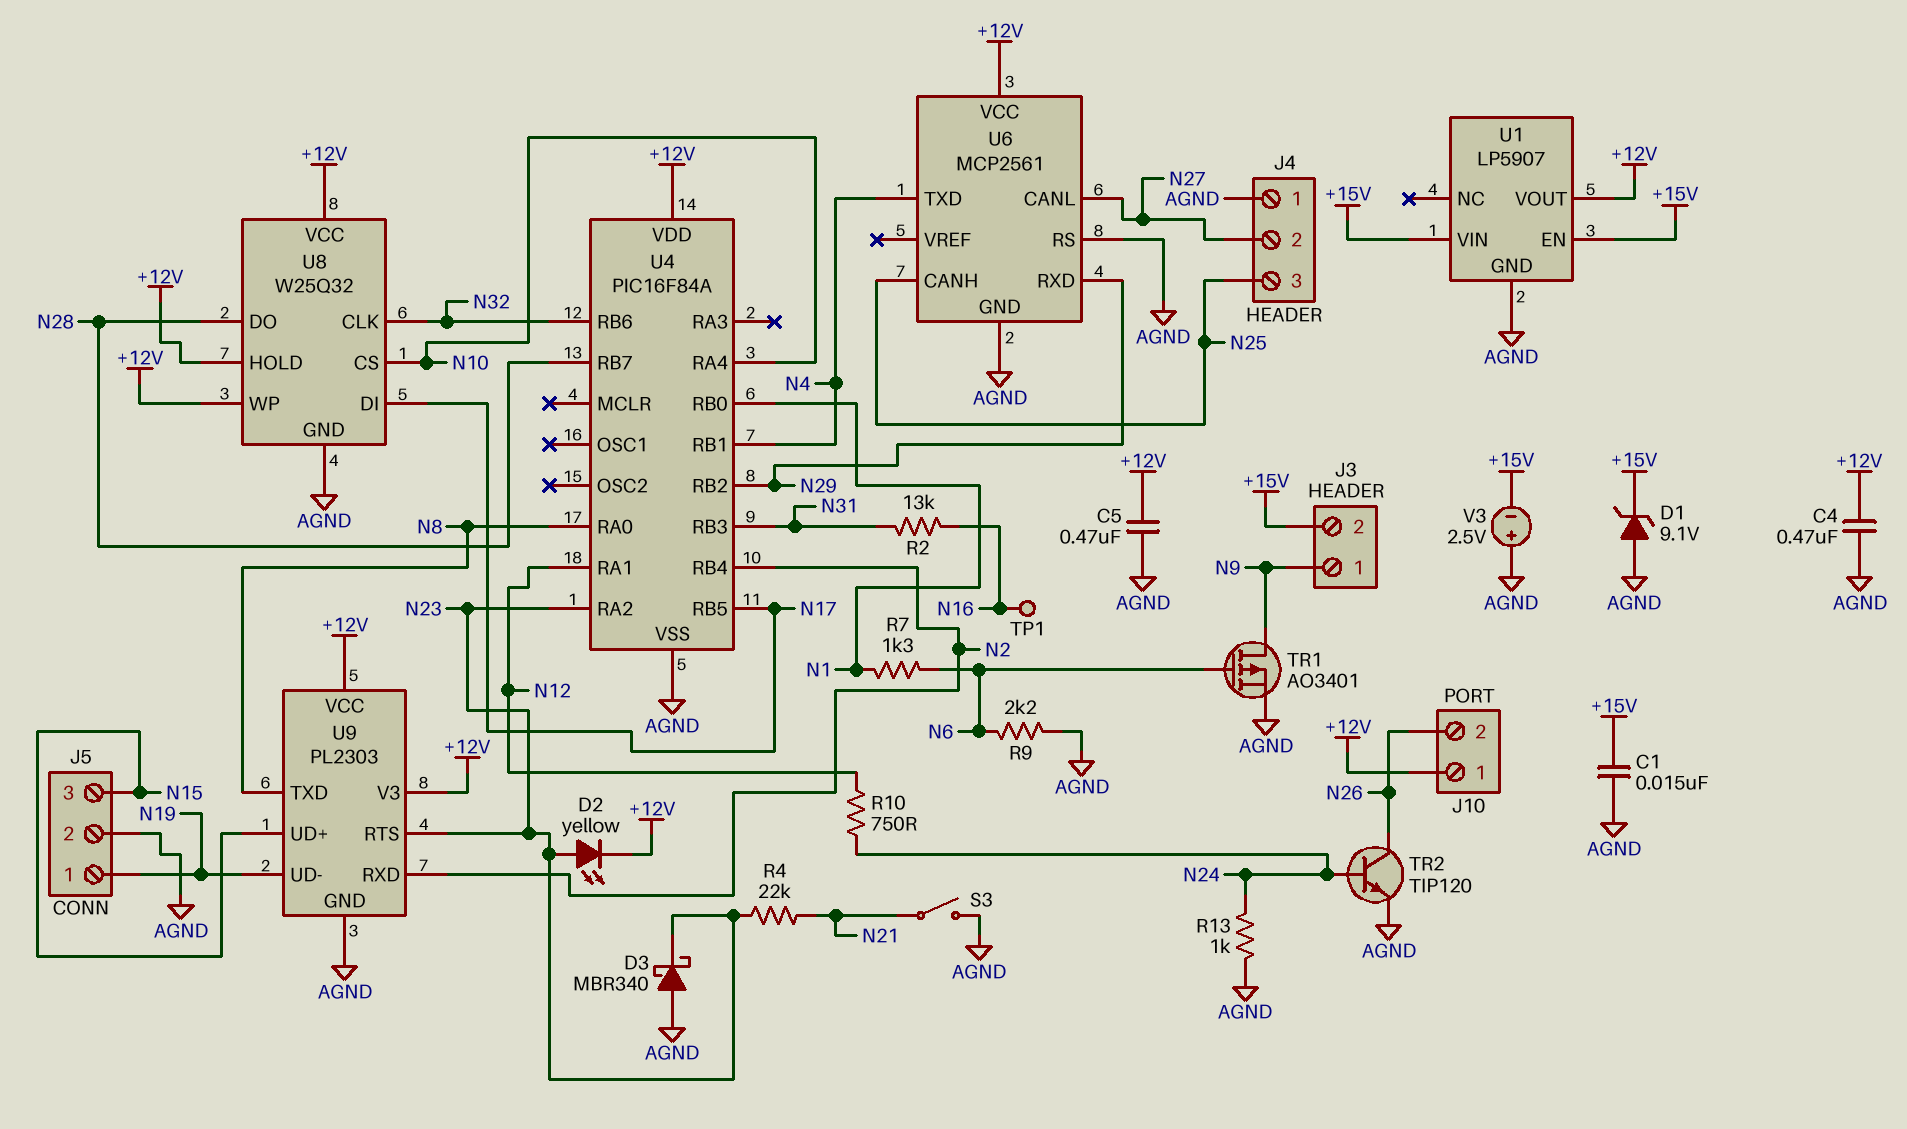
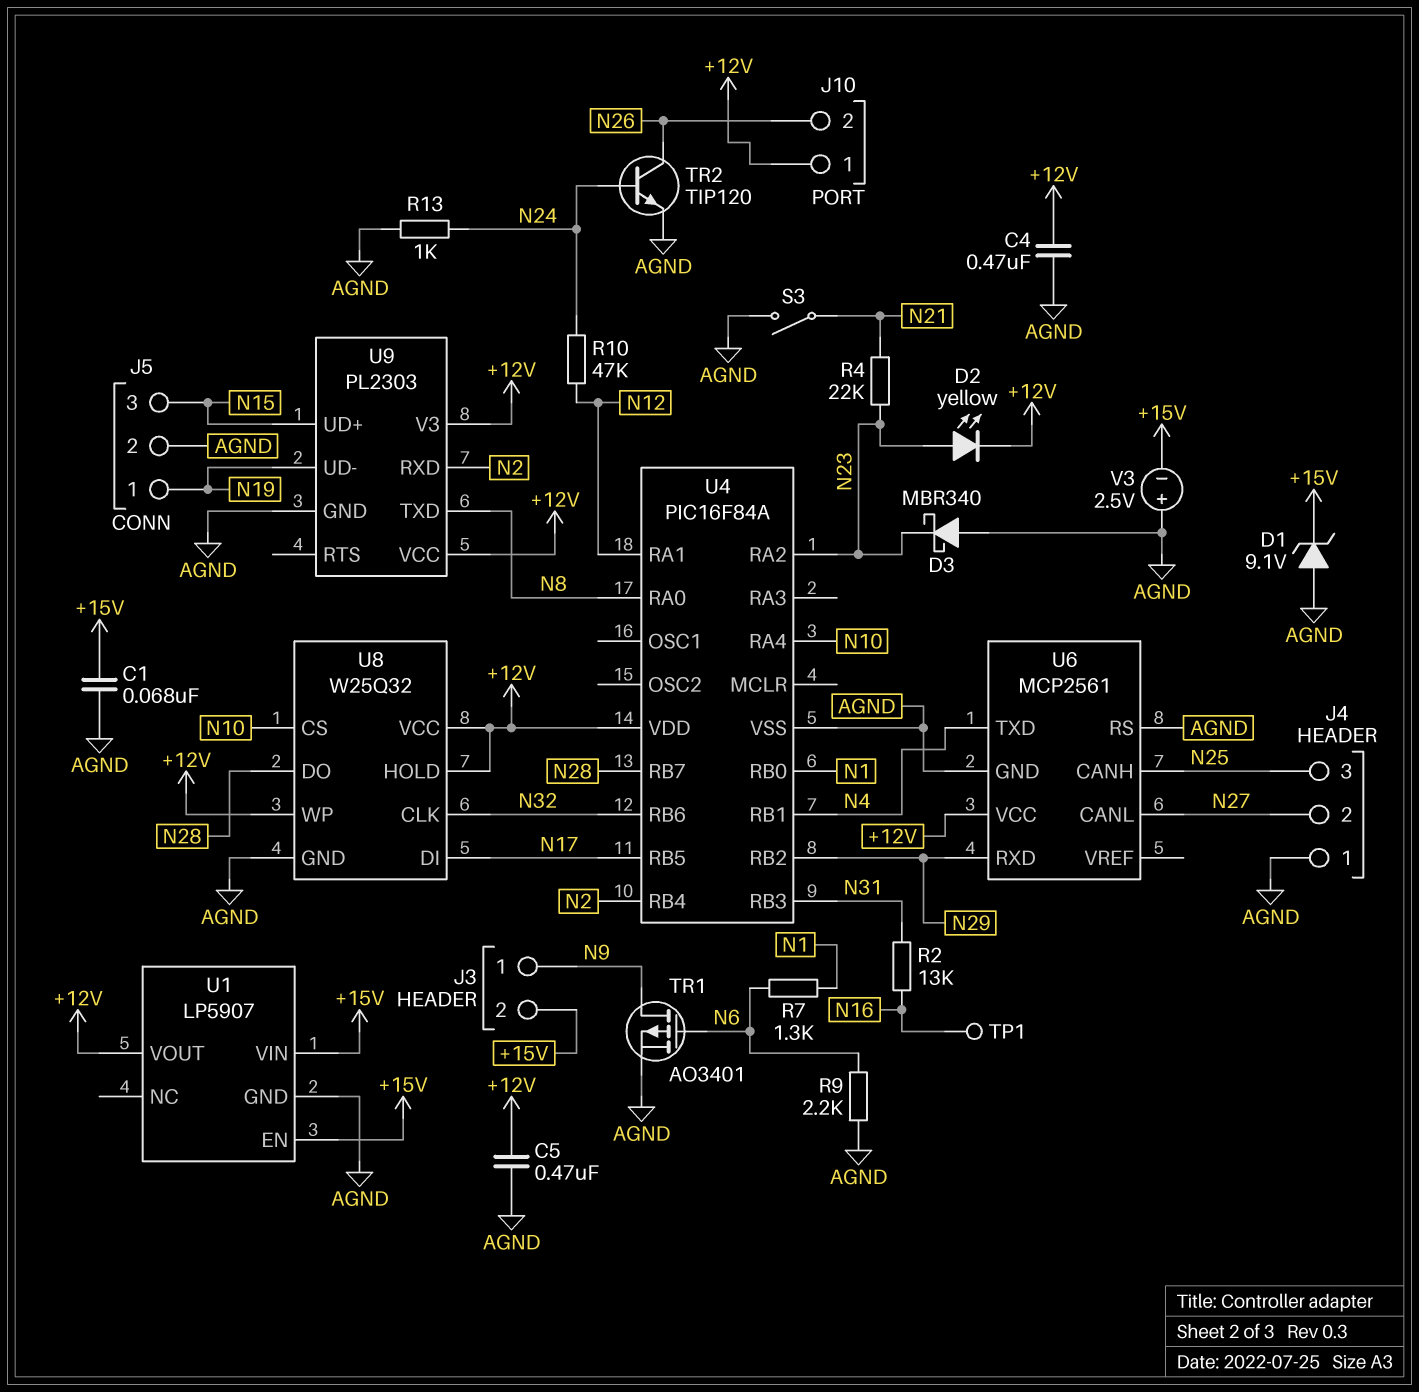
C1: 15nF (+15V, AGND) -> 68nF (+15V, AGND)
R10: 750 (N12, N24) -> 47k (N12, N24)
U9 pin RTS: N23 -> none

